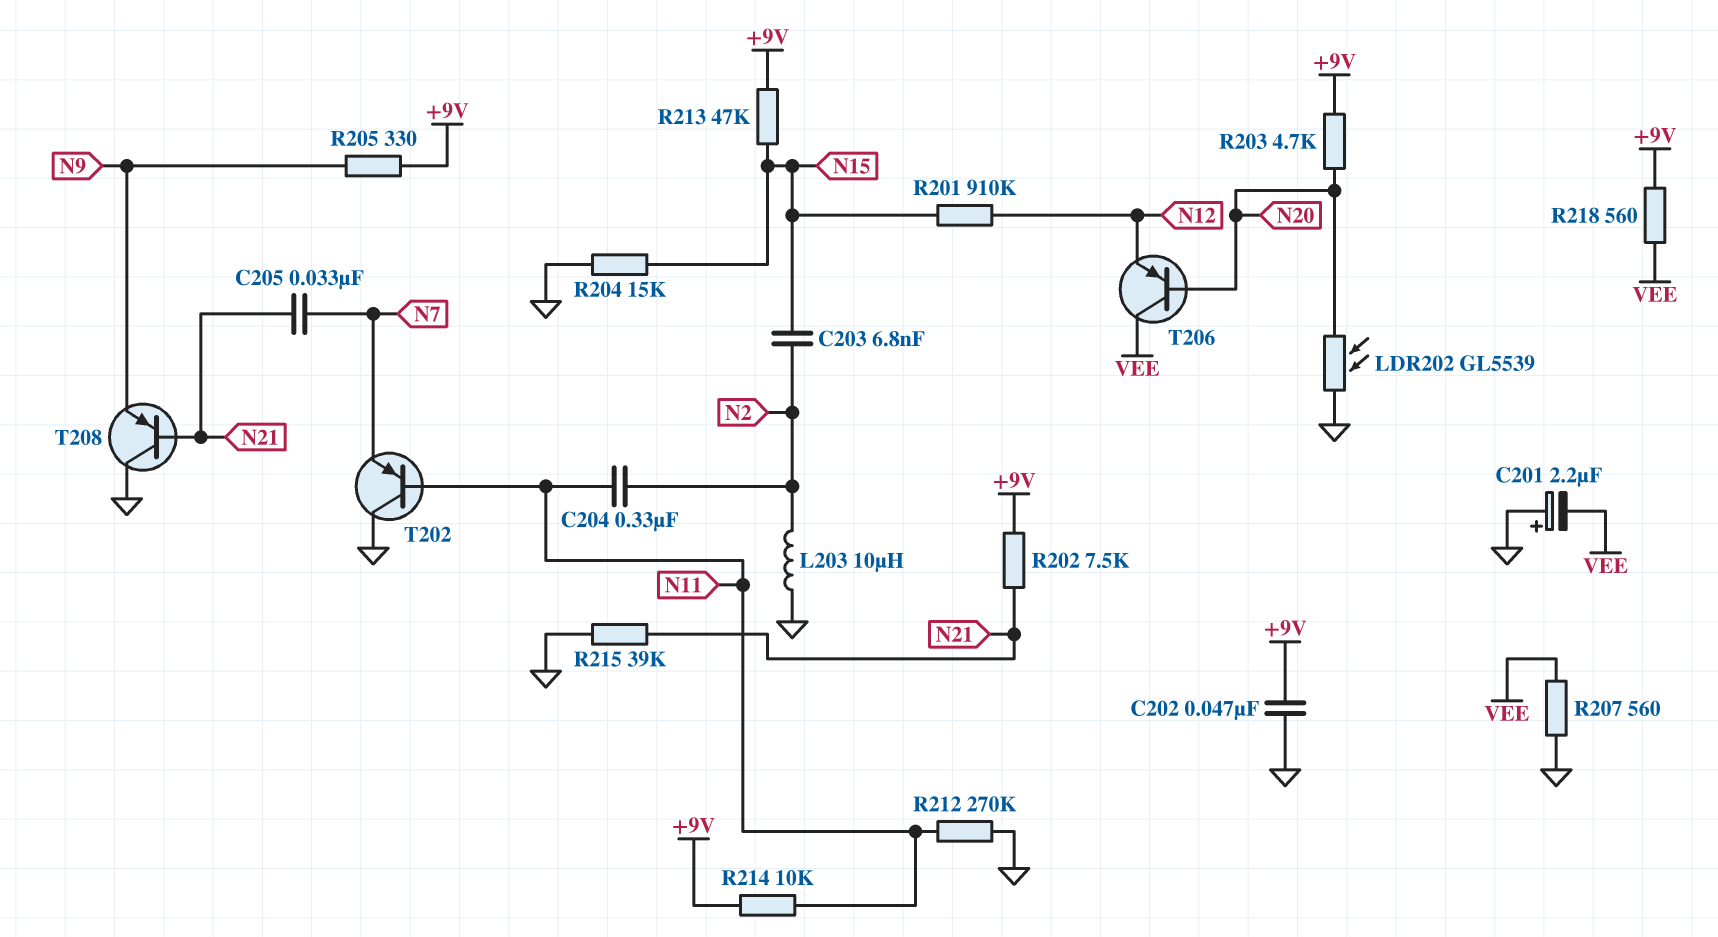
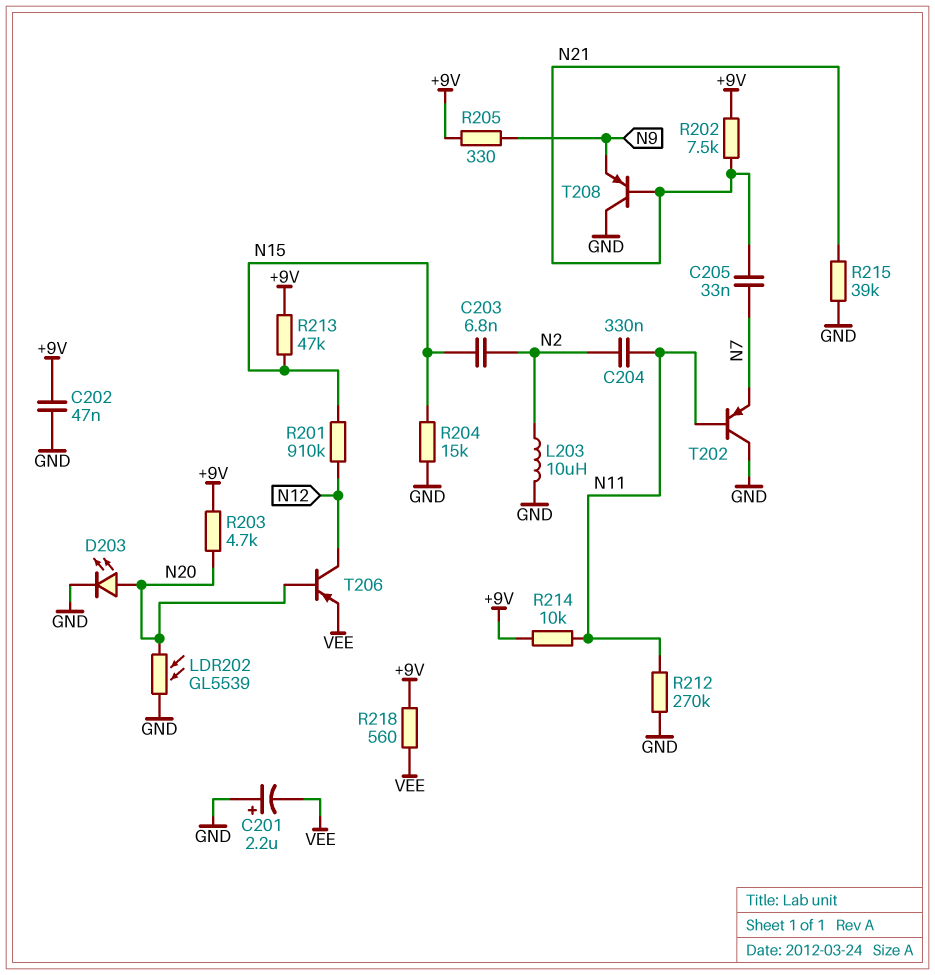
D203: none -> LED (A N20, K GND)
R207: 560 (GND, VEE) -> none
T206: PNP (B N20, C VEE, E N12) -> PNP (B N20, C N12, E VEE)

